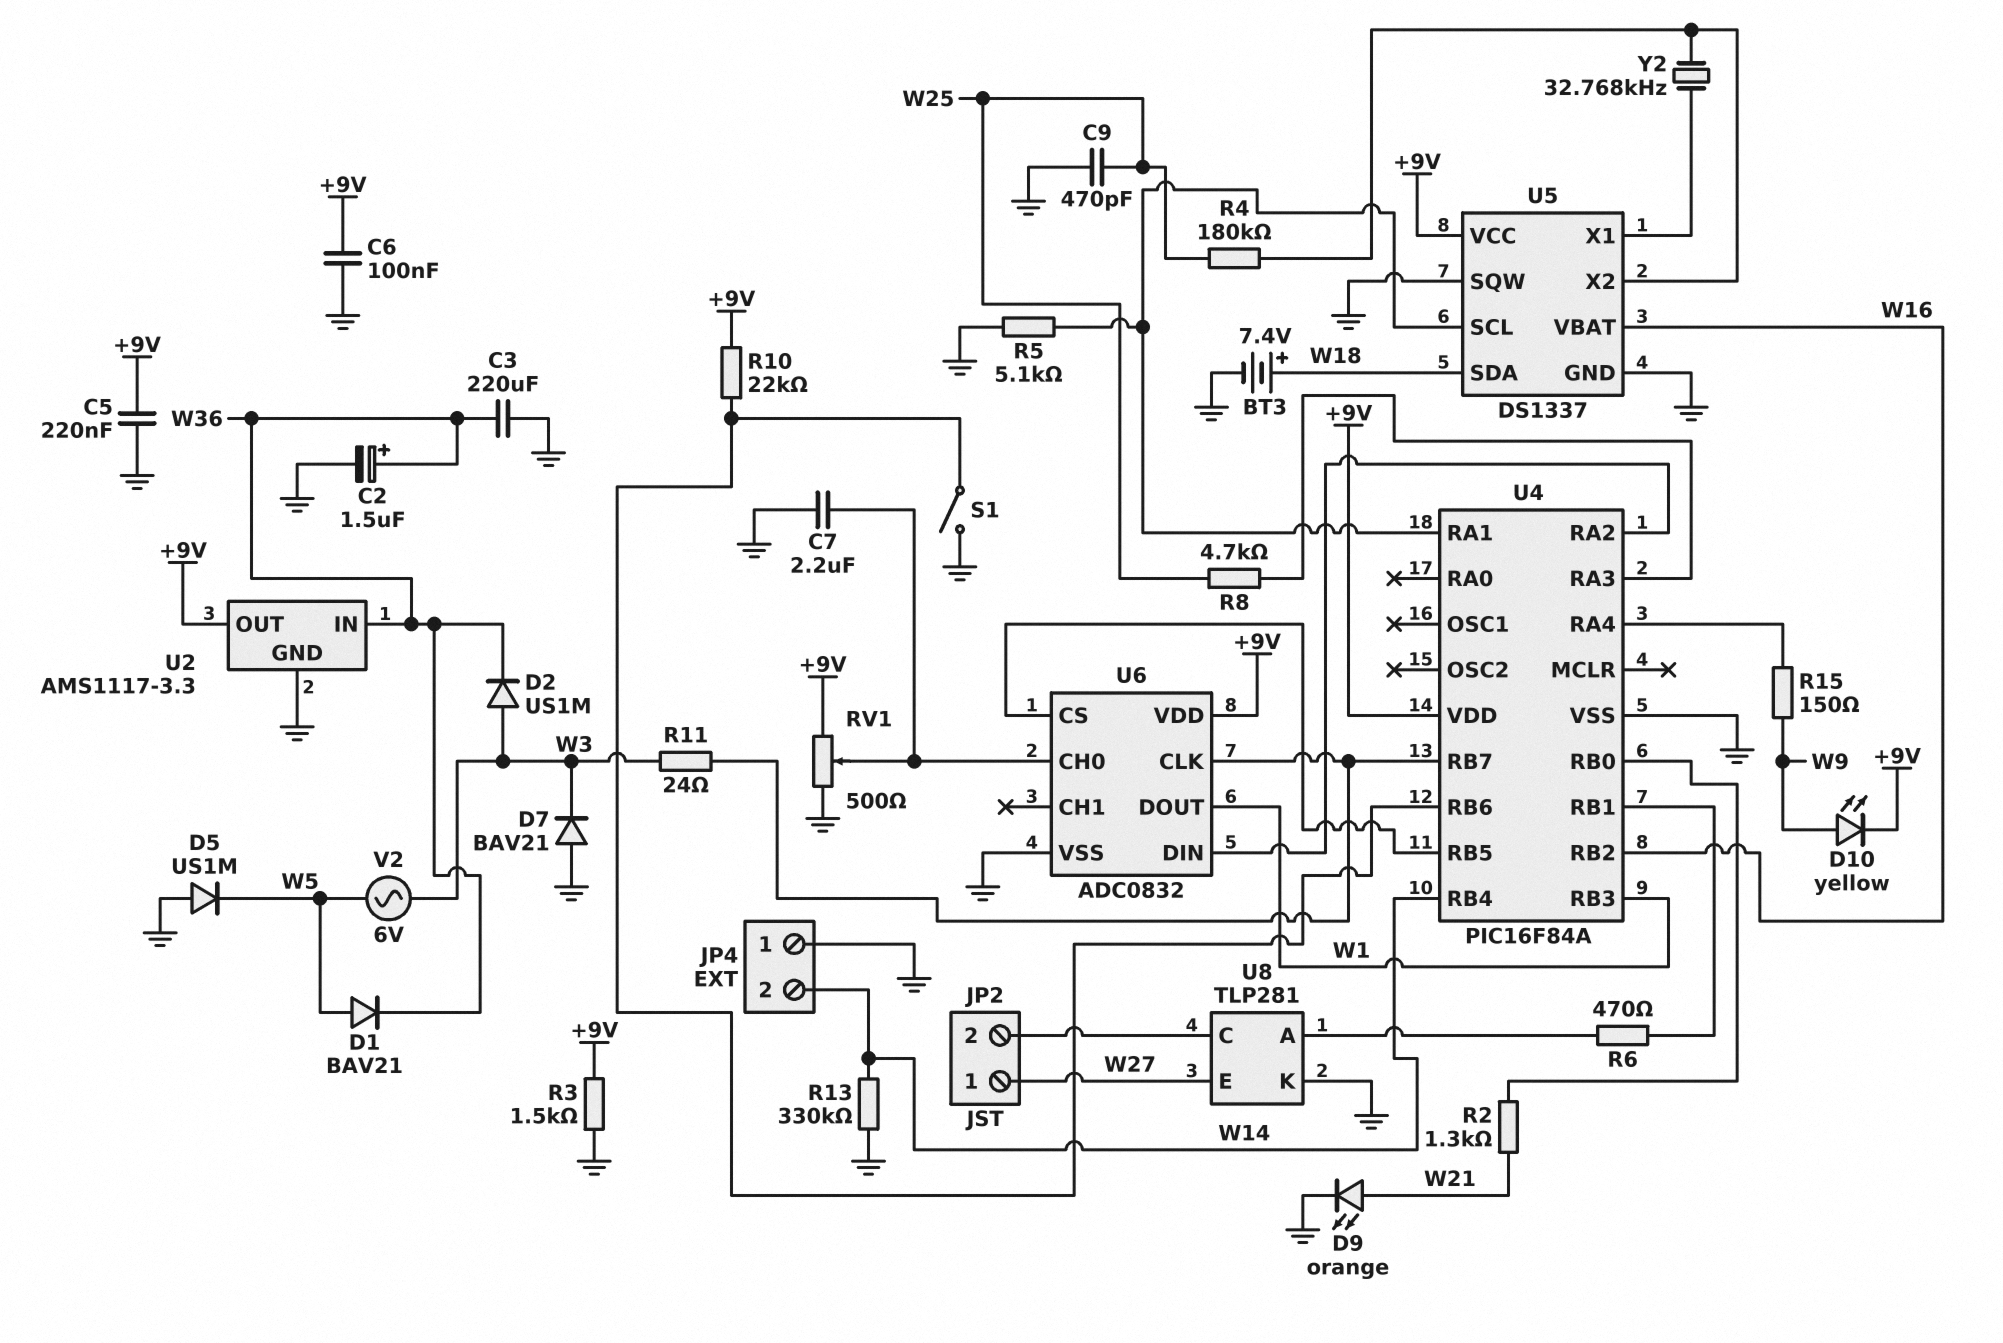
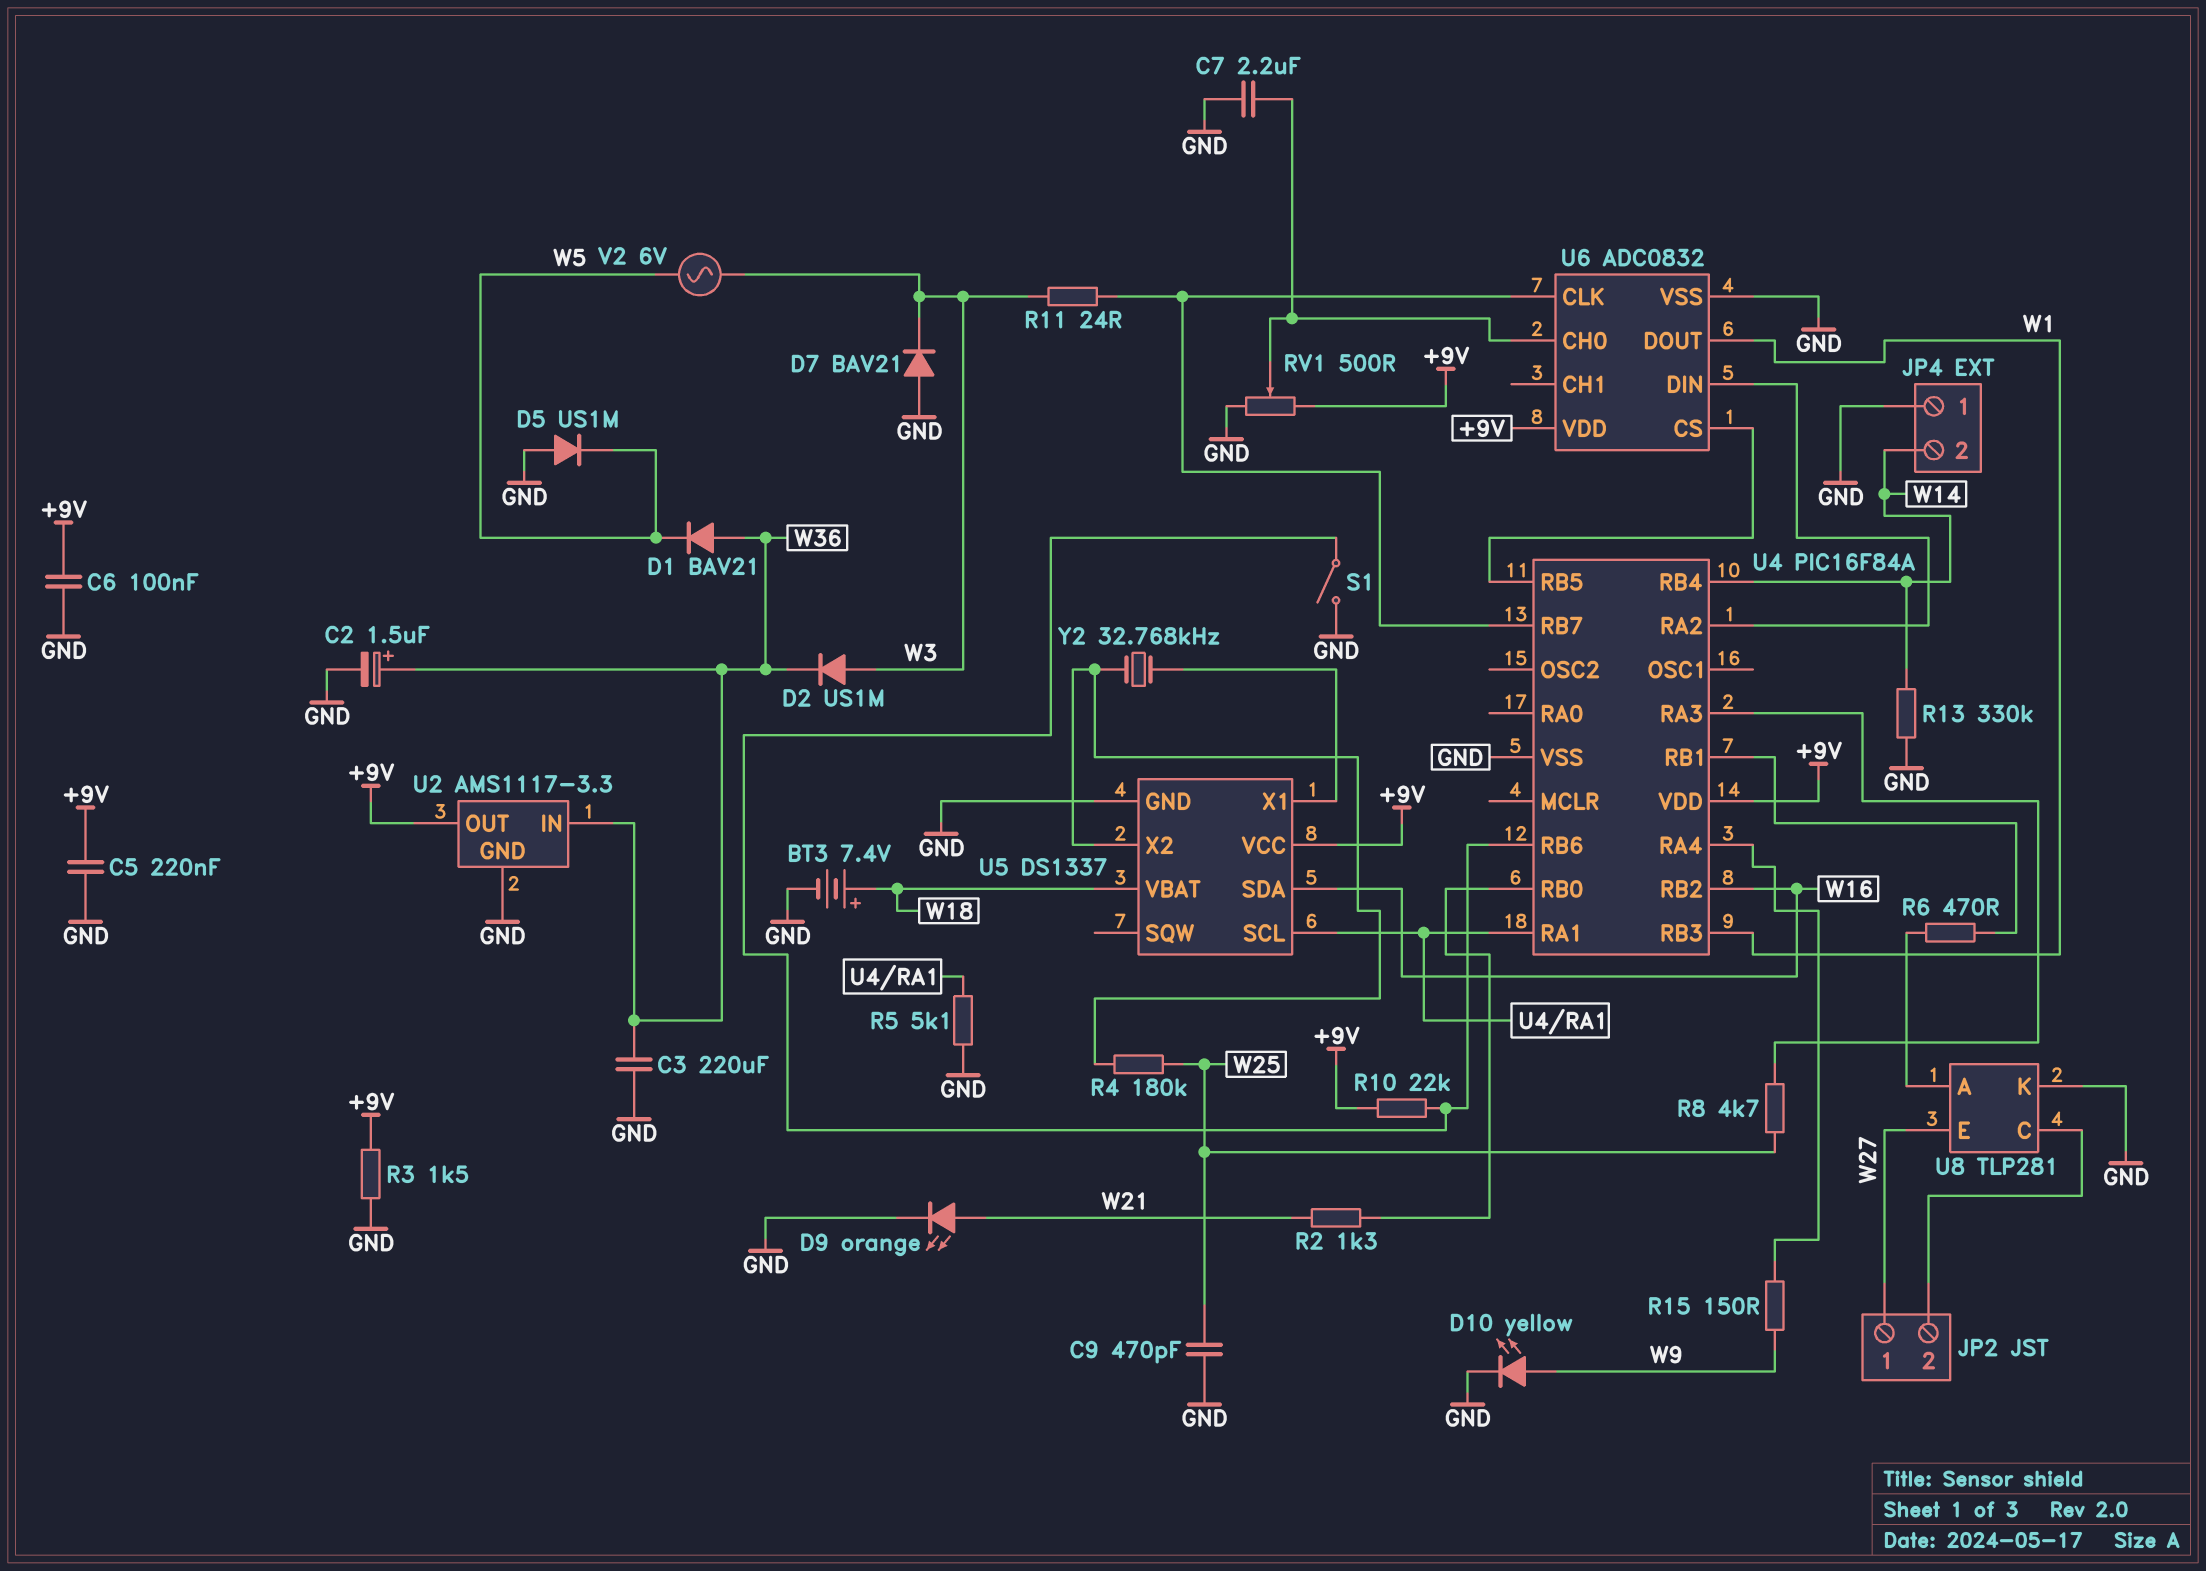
D1: diode BAV21 (A W5, K W36) -> diode BAV21 (A W36, K W5)
D10: LED yellow (A W9, K +9V) -> LED yellow (A W9, K GND)
U5 pin SDA: W18 -> W16
U5 pin SQW: GND -> none
U5 pin VBAT: W16 -> W18

